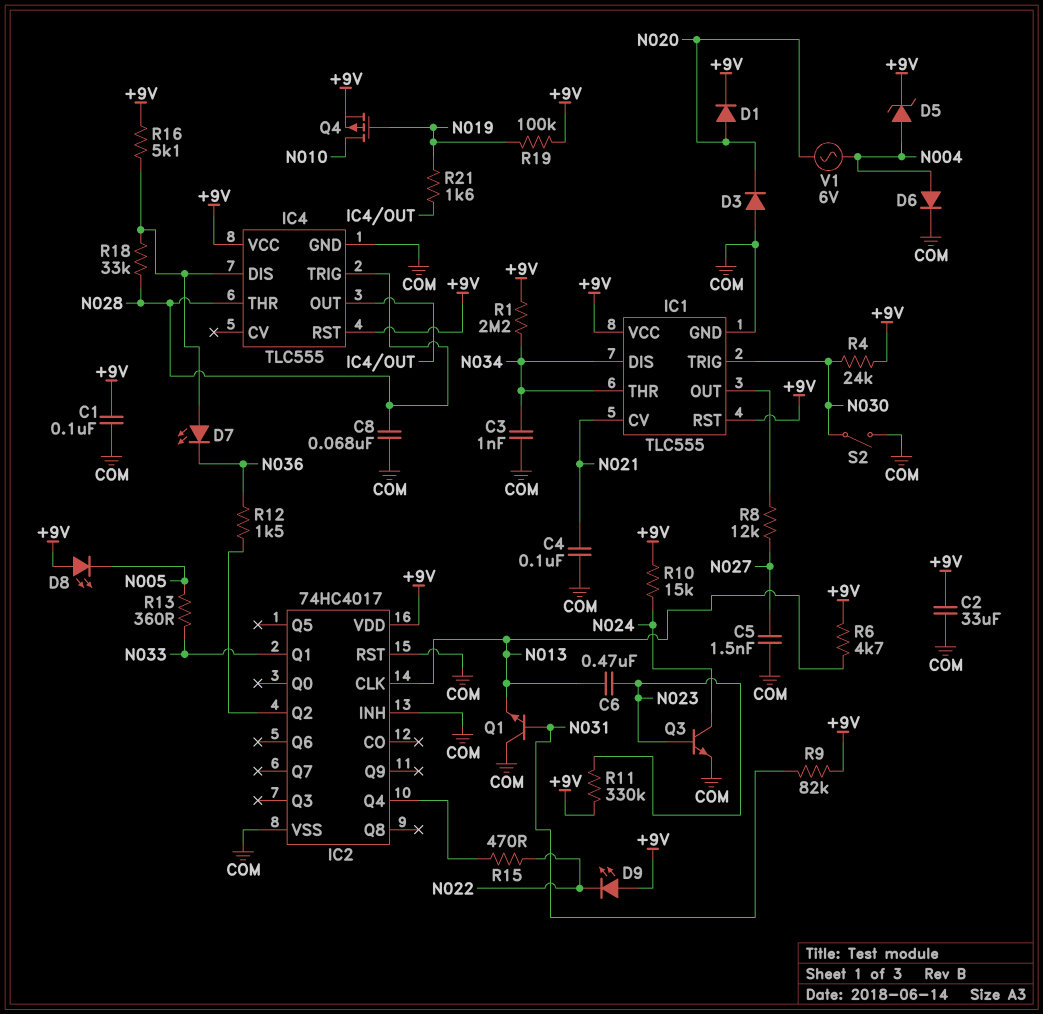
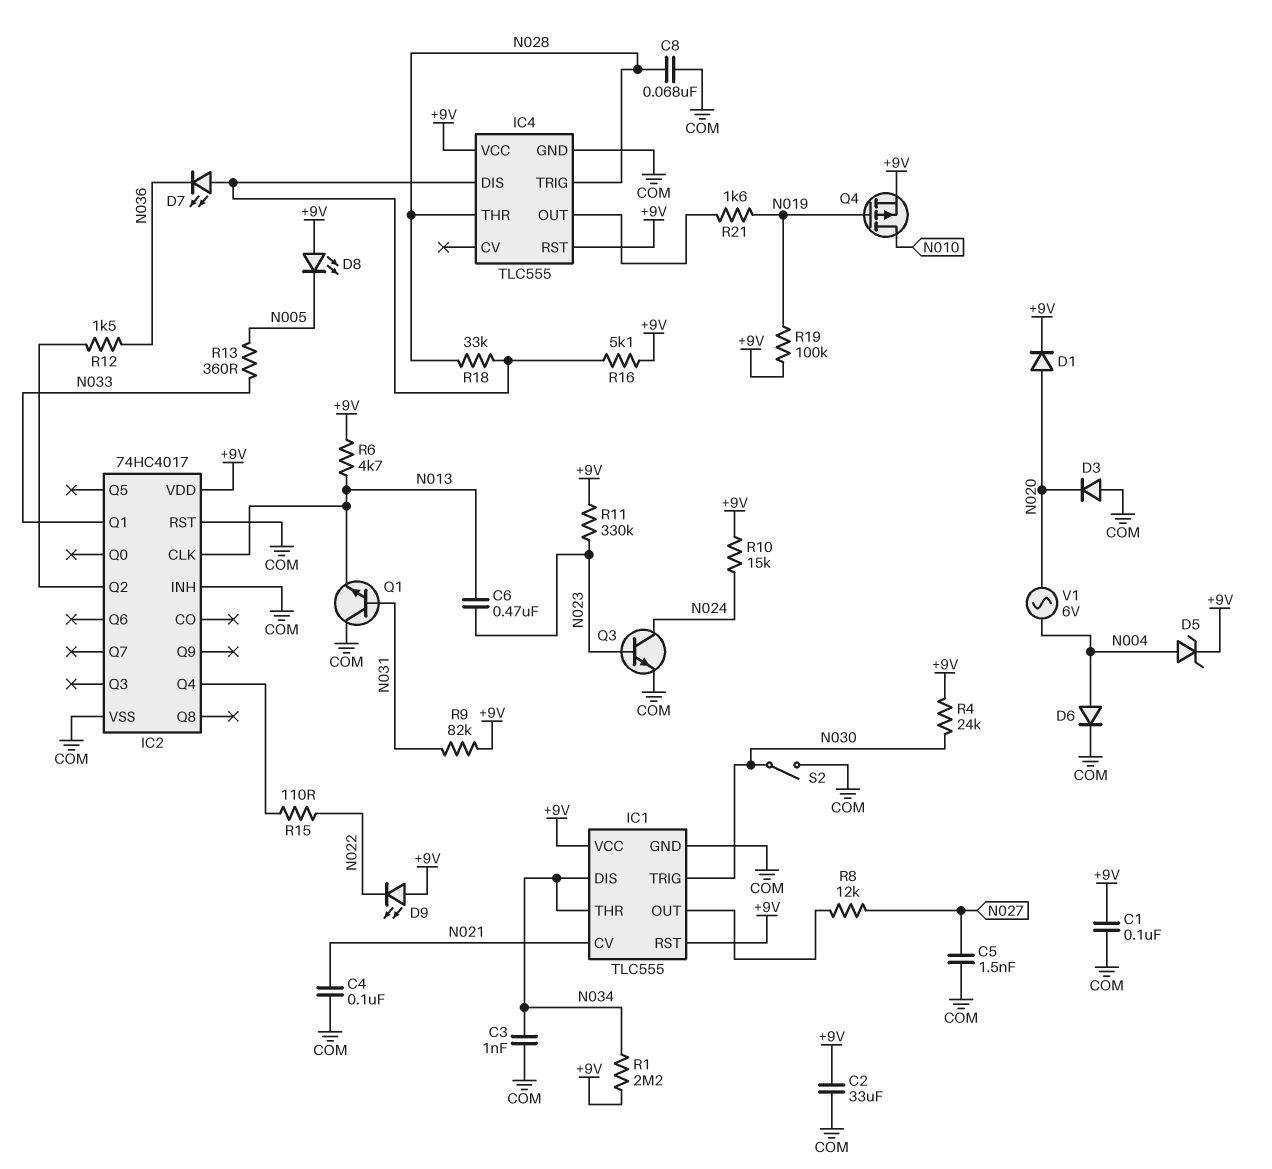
R15: 470 (IC2/Q4, N022) -> 110 (IC2/Q4, N022)

